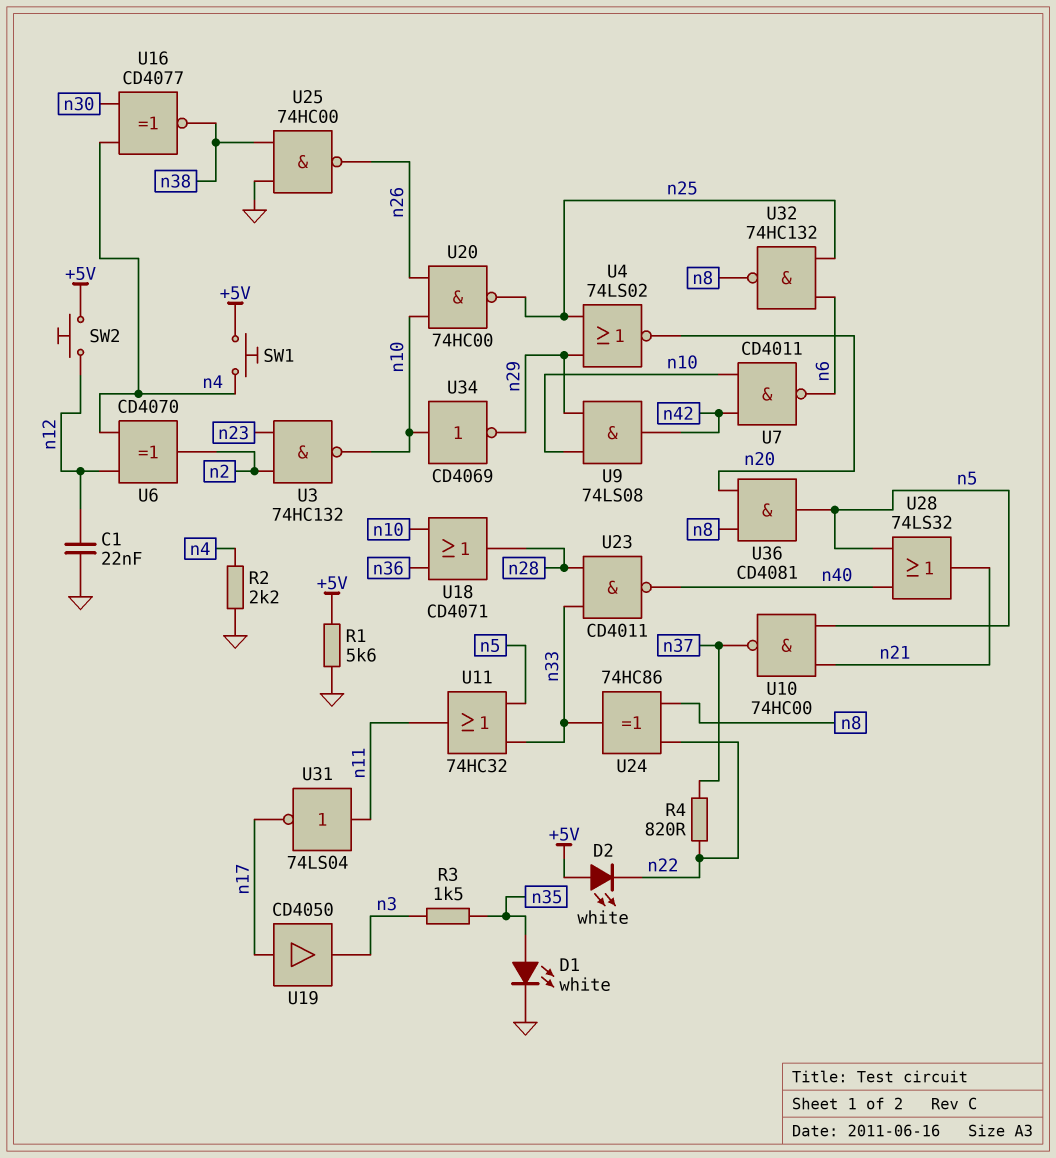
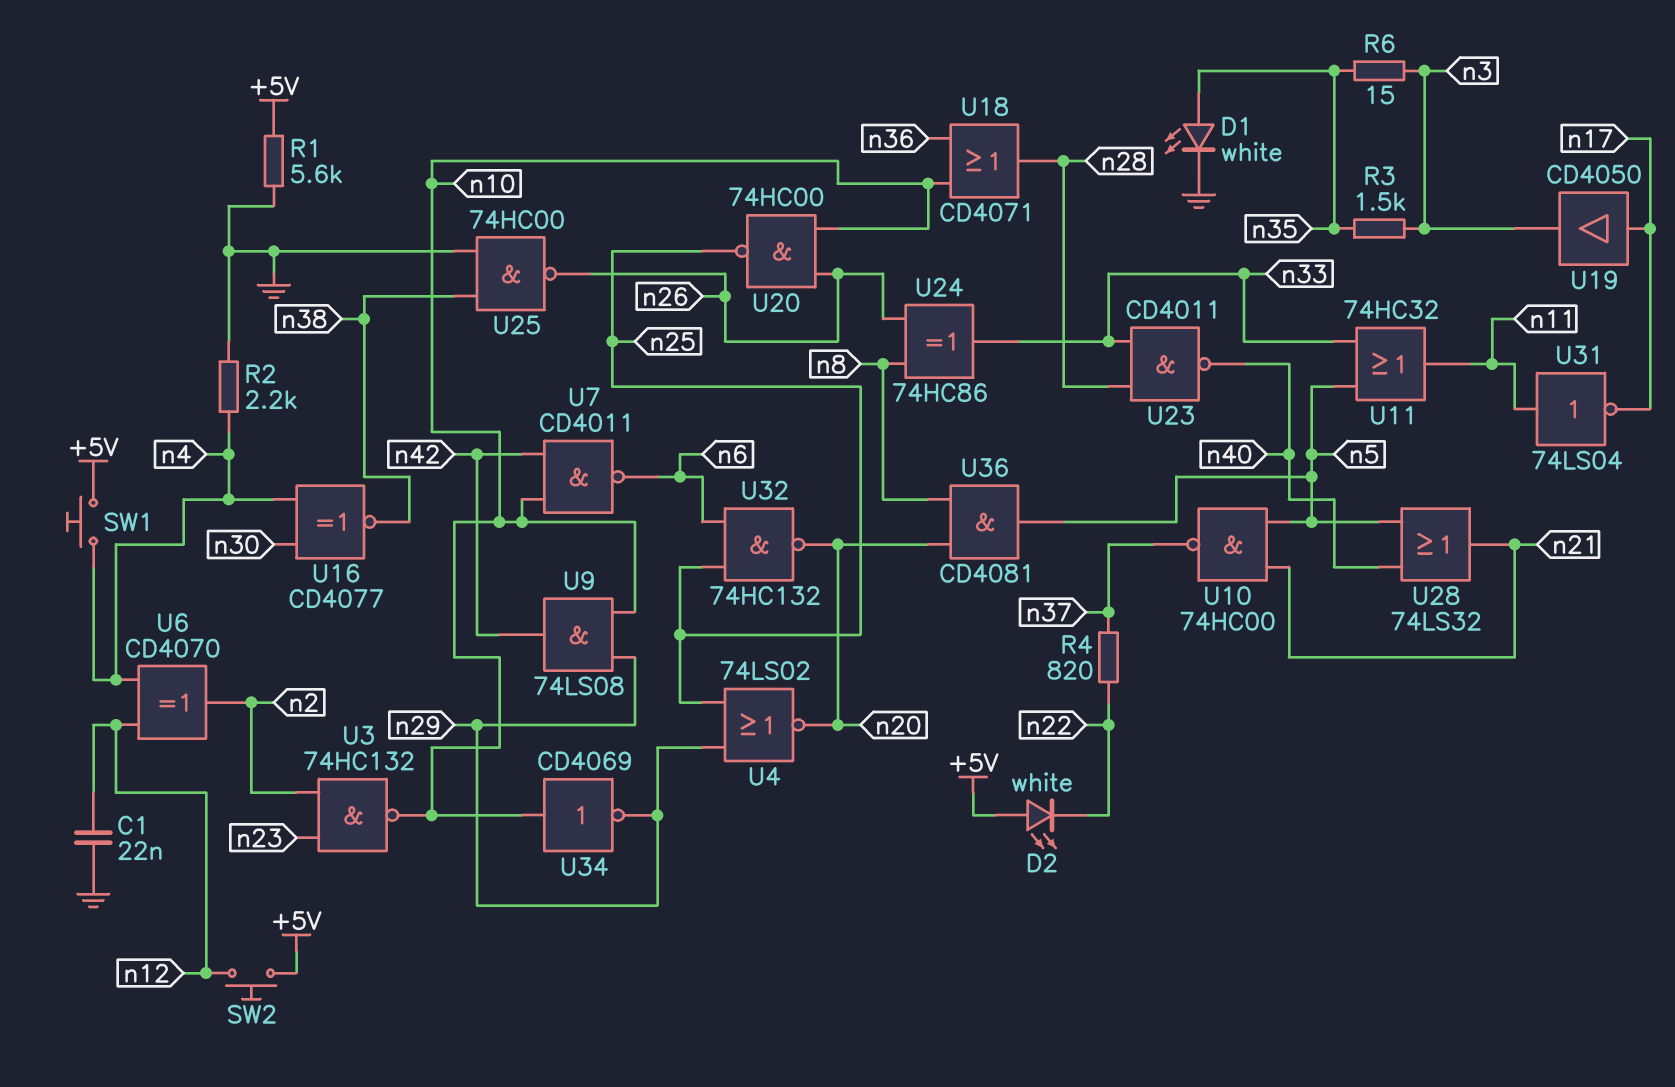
R6: none -> 15 (n3, n35)
U24: XOR 74HC86 (in n8, in n22, out n33) -> XOR 74HC86 (in n8, in n26, out n33)
U32: NAND 74HC132 (in n6, in n25, out n8) -> NAND 74HC132 (in n6, in n25, out n20)

